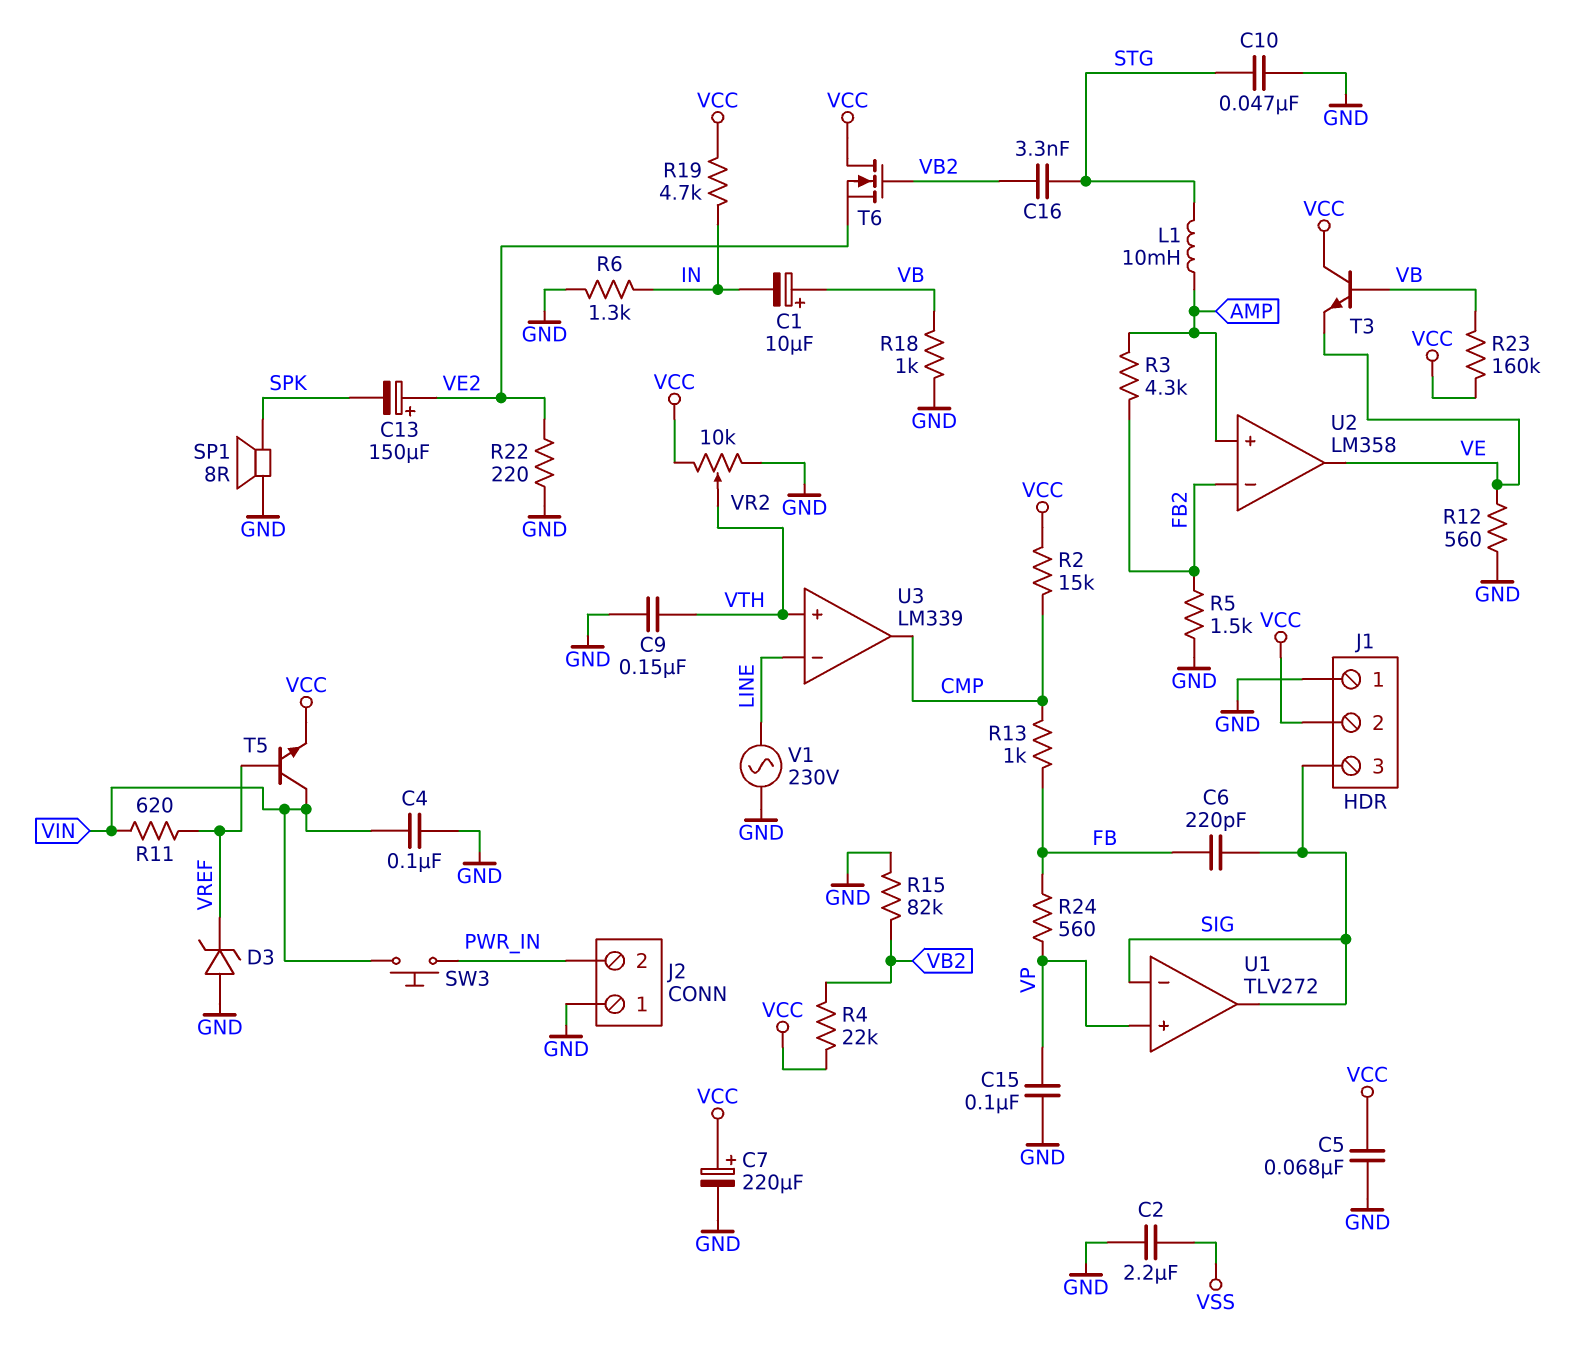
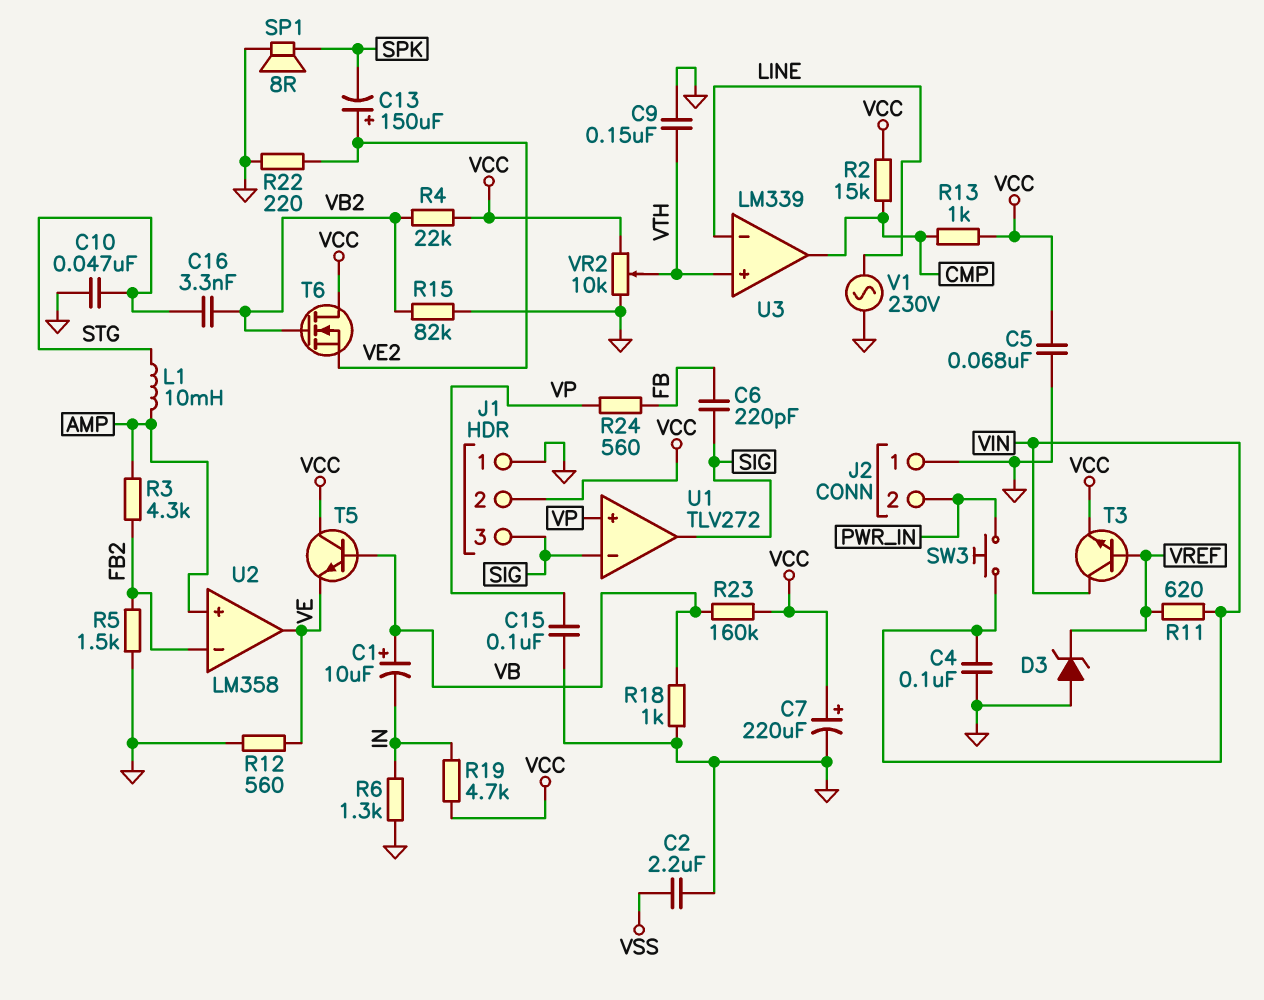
R13: 1k (CMP, FB) -> 1k (CMP, VCC)
T3: NPN (B VB, C VCC, E VE) -> NPN (B VREF, C VIN, E VCC)
T5: NPN (B VREF, C VIN, E VCC) -> NPN (B VB, C VCC, E VE)

